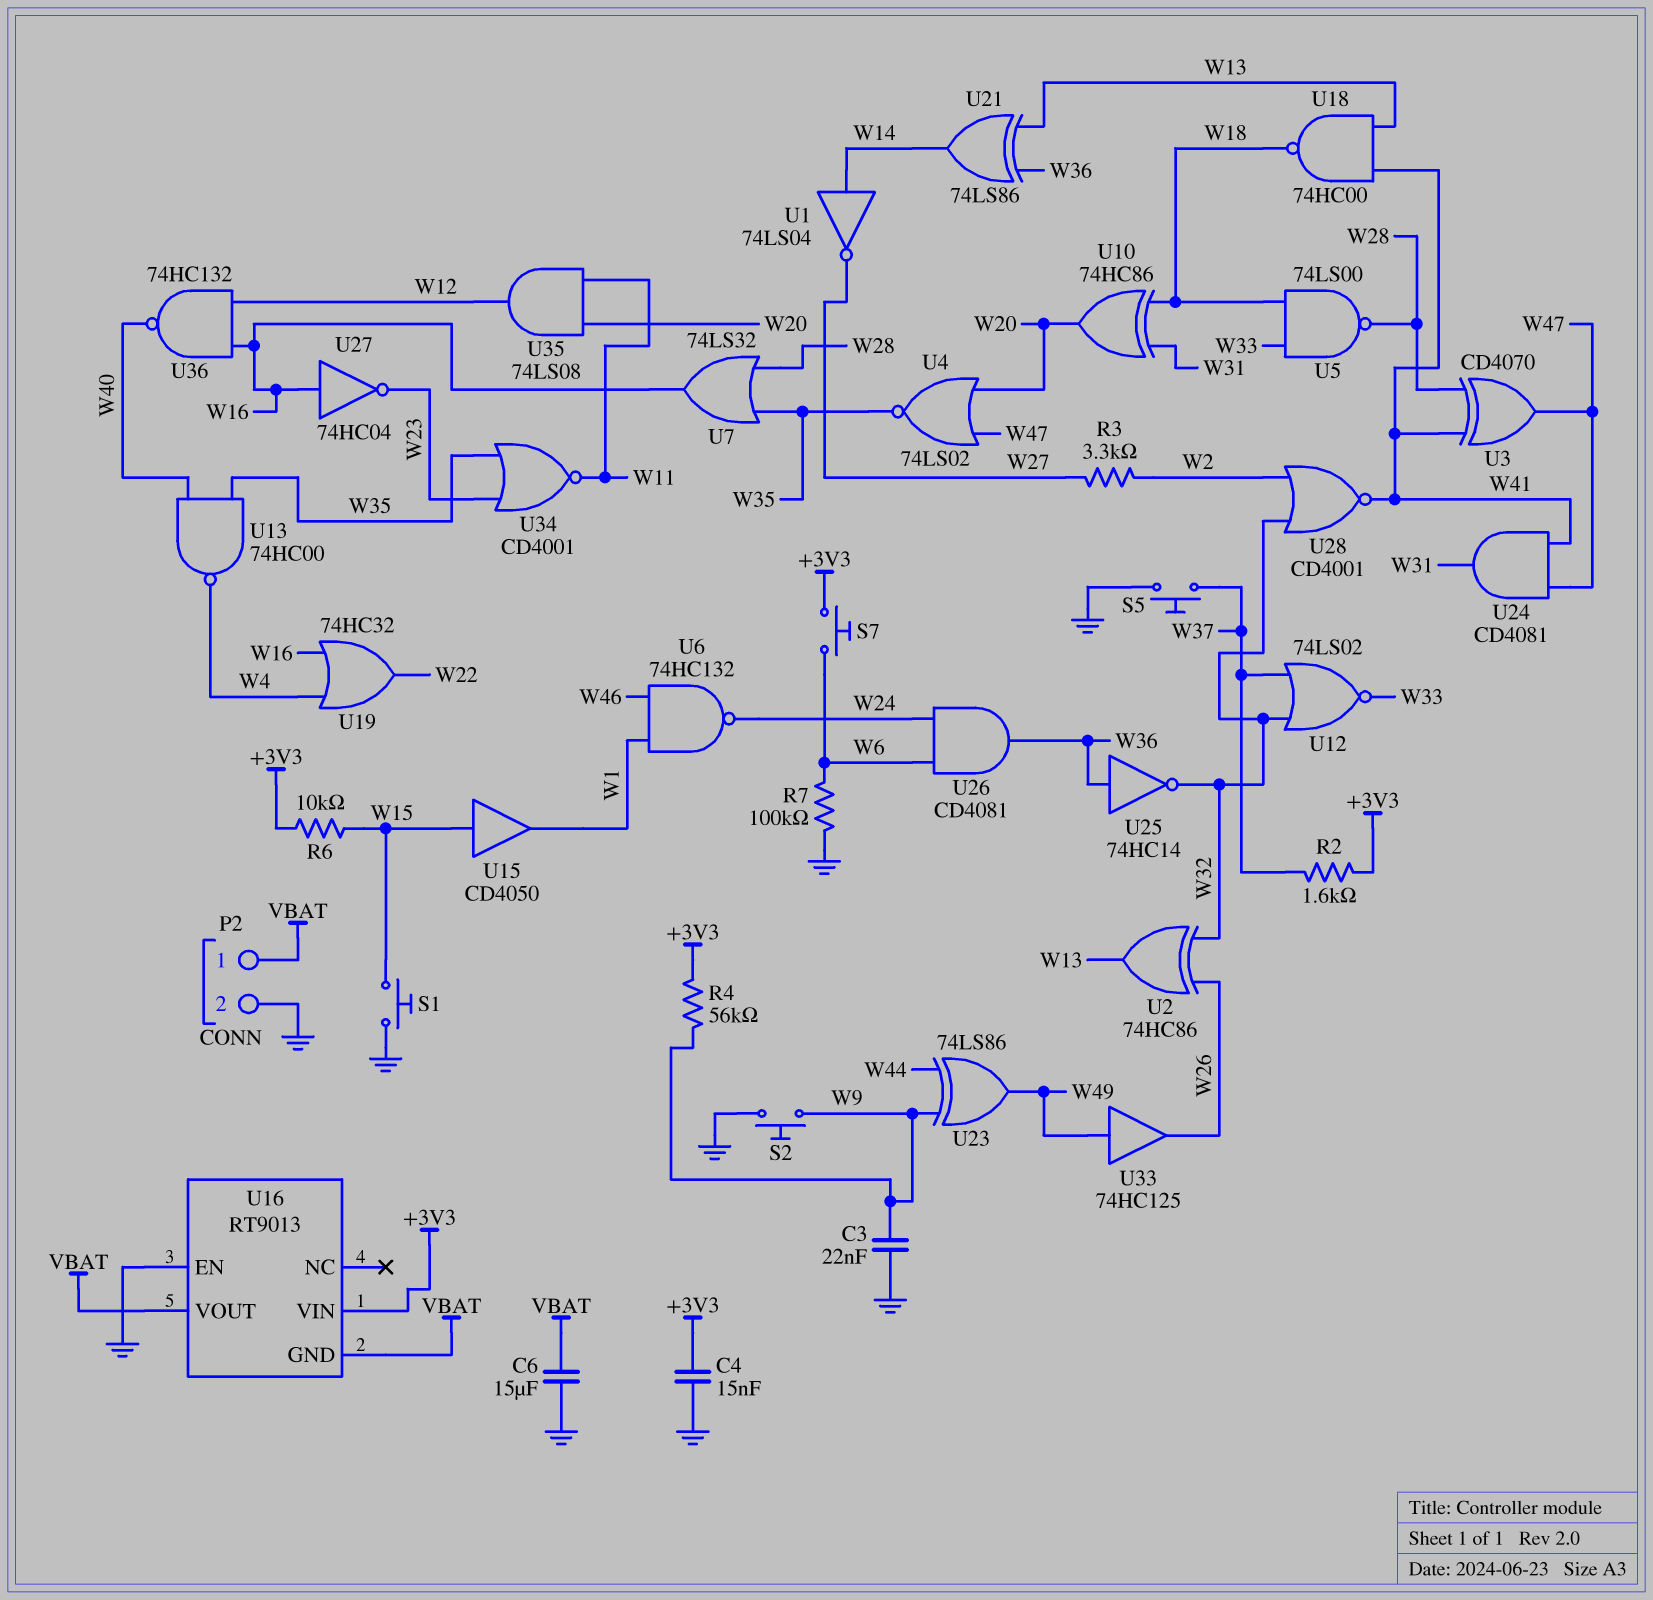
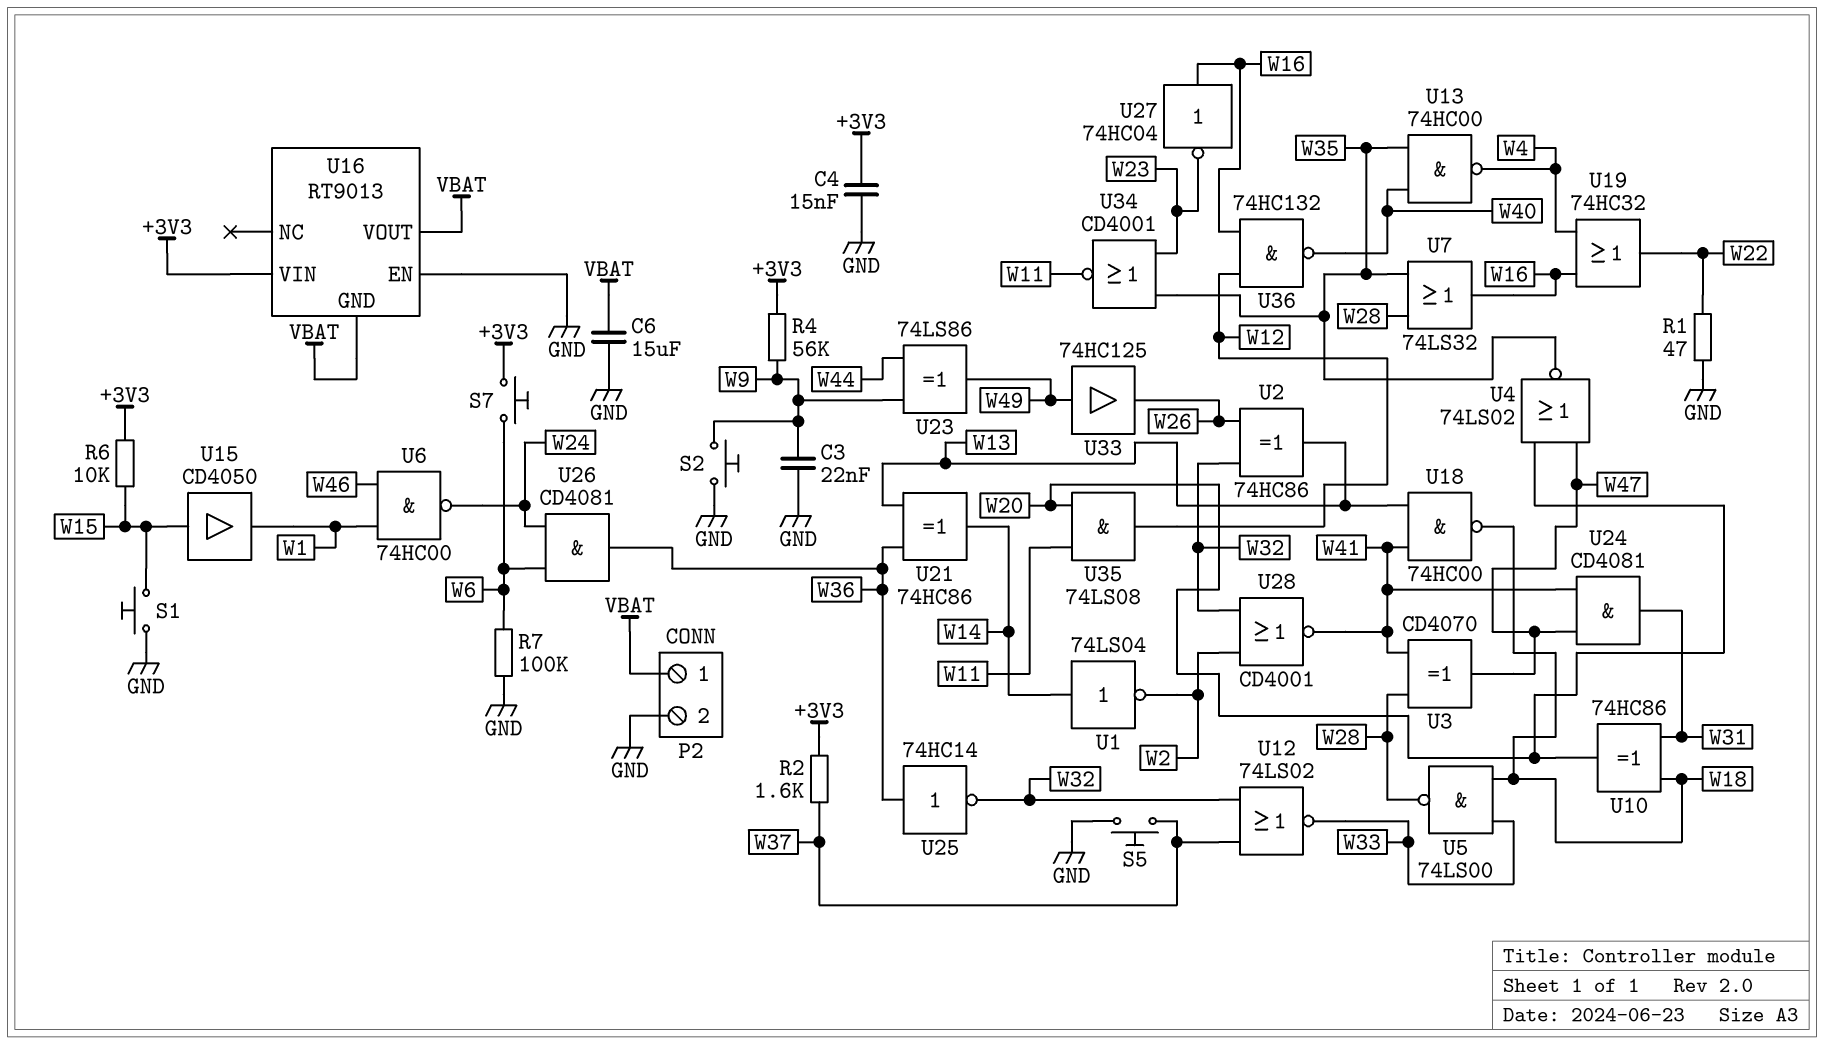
R1: none -> 47 (GND, W22)
R3: 3.3k (W2, W27) -> none
U1: NOT 74LS04 (in W14, out W27) -> NOT 74LS04 (in W14, out W2)
U6: NAND 74HC132 (in W1, in W46, out W24) -> NAND 74HC00 (in W1, in W46, out W24)
U21: XOR 74LS86 (in W13, in W36, out W14) -> XOR 74HC86 (in W13, in W36, out W14)

